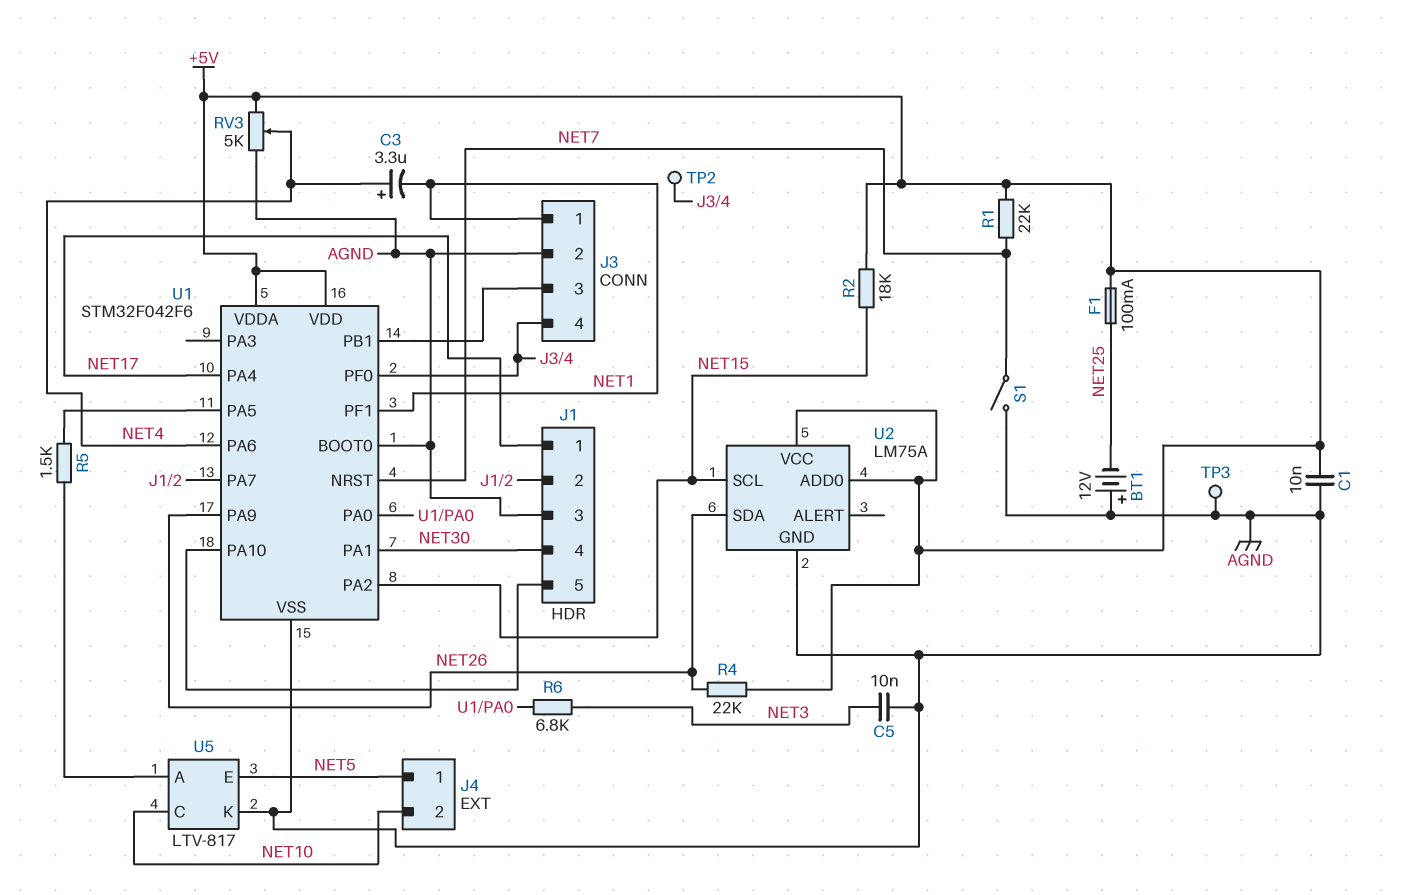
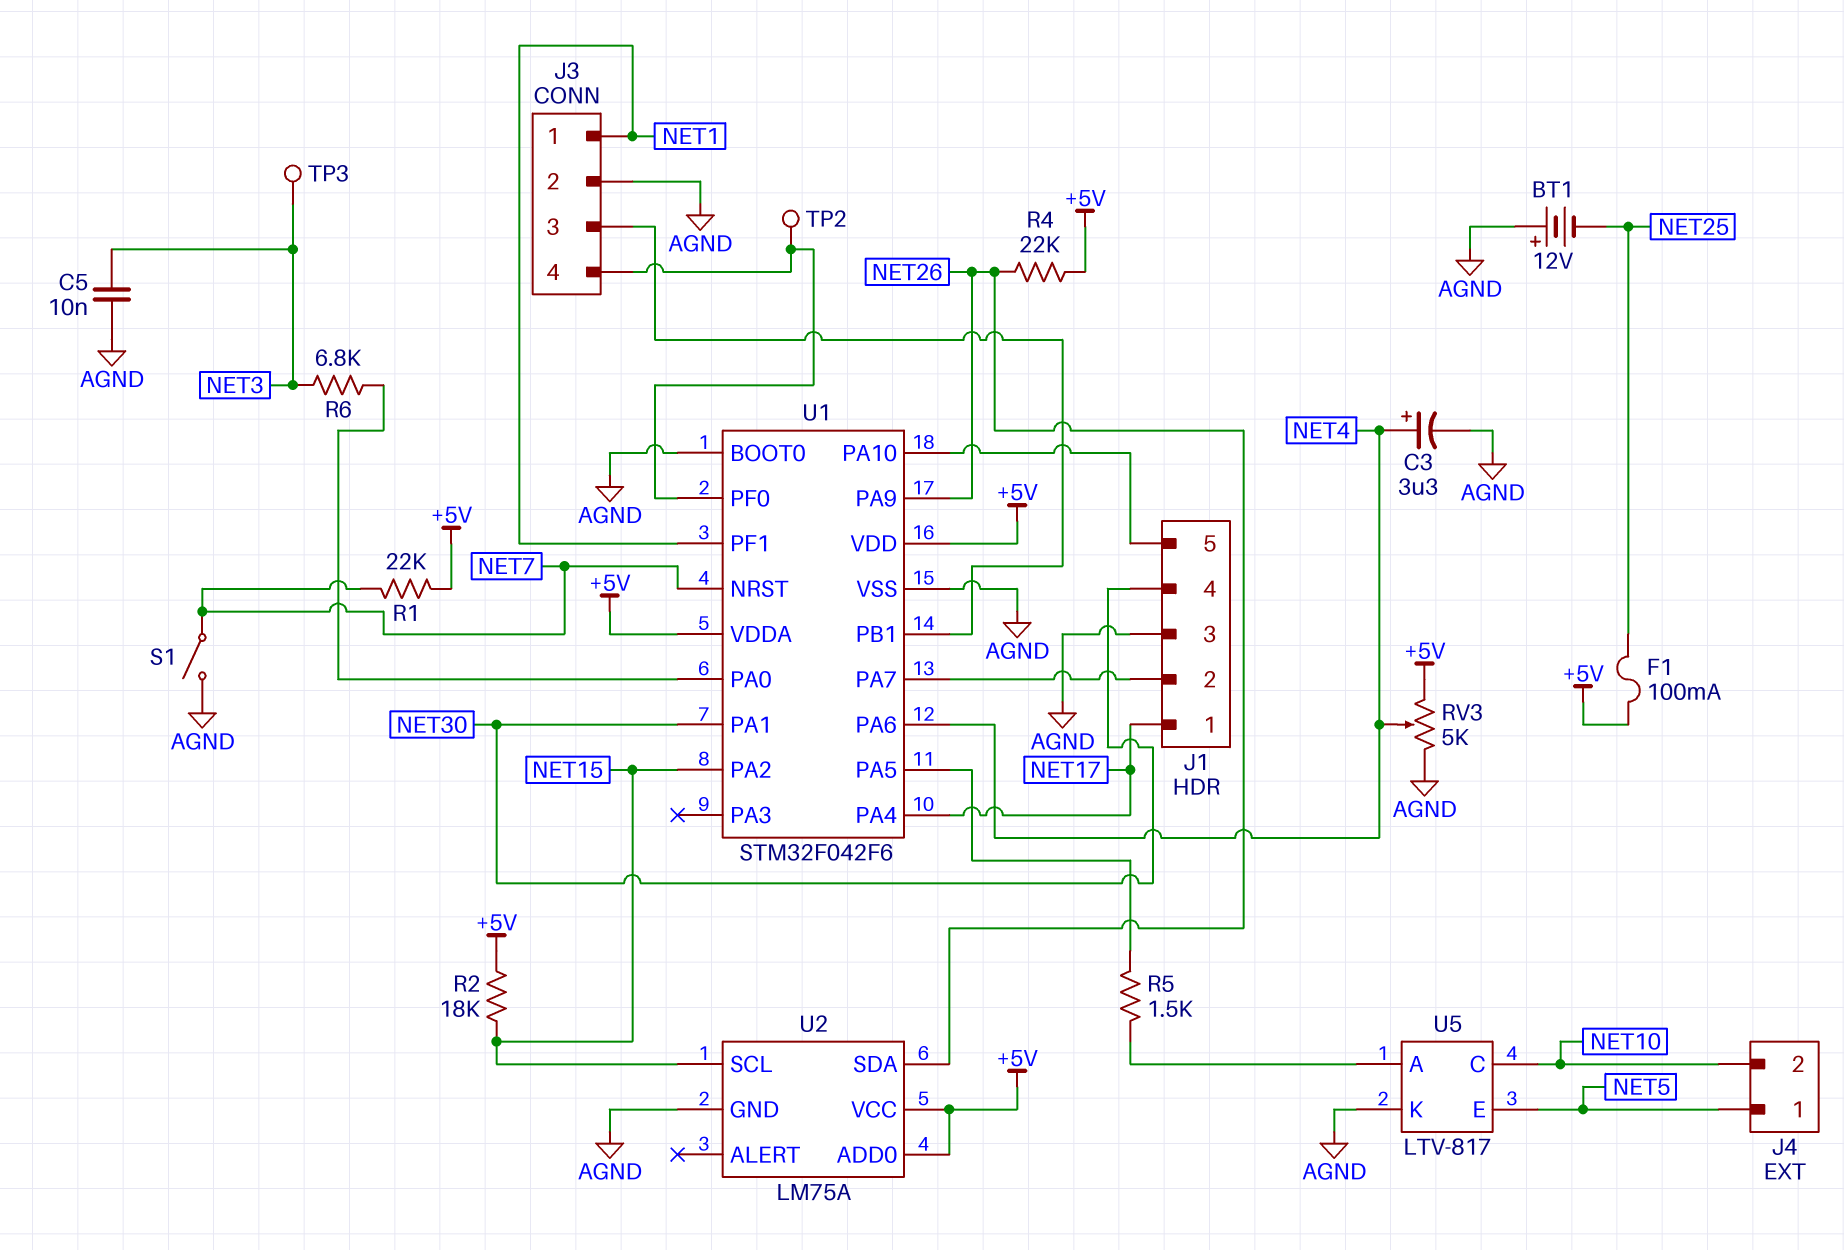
C1: 10nF (+5V, AGND) -> none
C3: 3.3uF (plus NET4, minus NET1) -> 3.3uF (plus NET4, minus AGND)
TP3: test point (AGND) -> test point (NET3)

